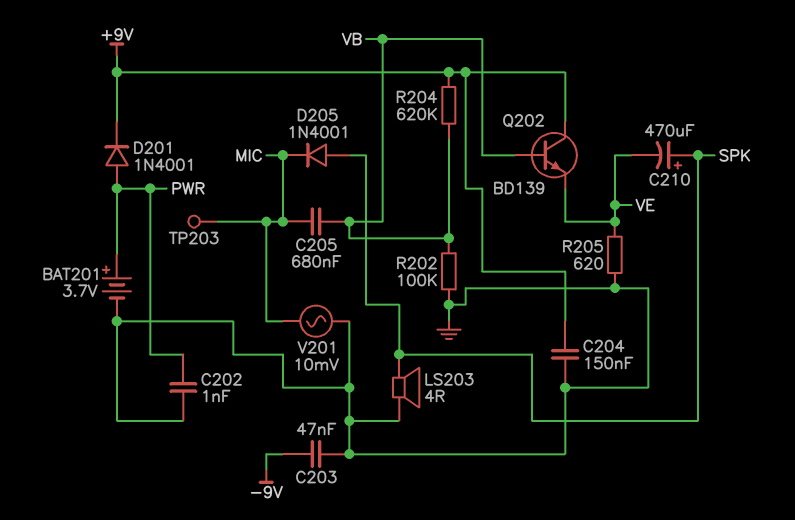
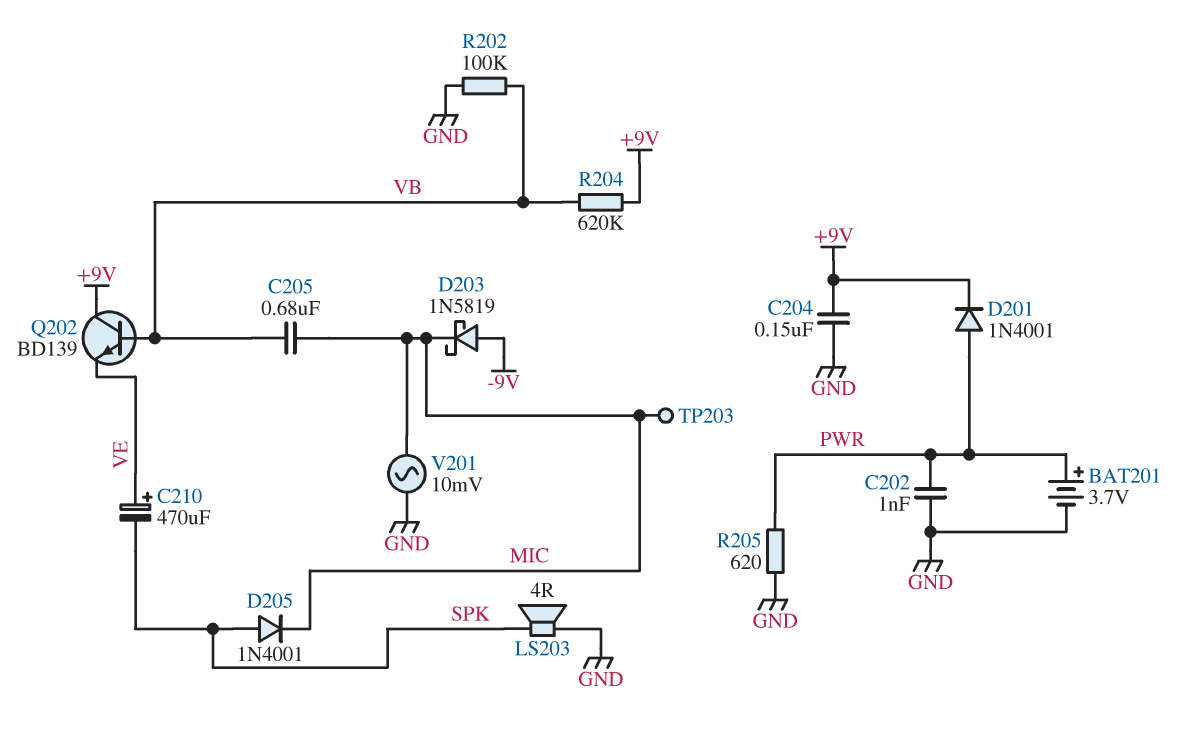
C203: 47nF (-9V, GND) -> none
C210: 470uF (plus SPK, minus VE) -> 470uF (plus VE, minus SPK)
D203: none -> schottky 1N5819 (A -9V, K MIC)
R205: 620 (GND, VE) -> 620 (GND, PWR)

